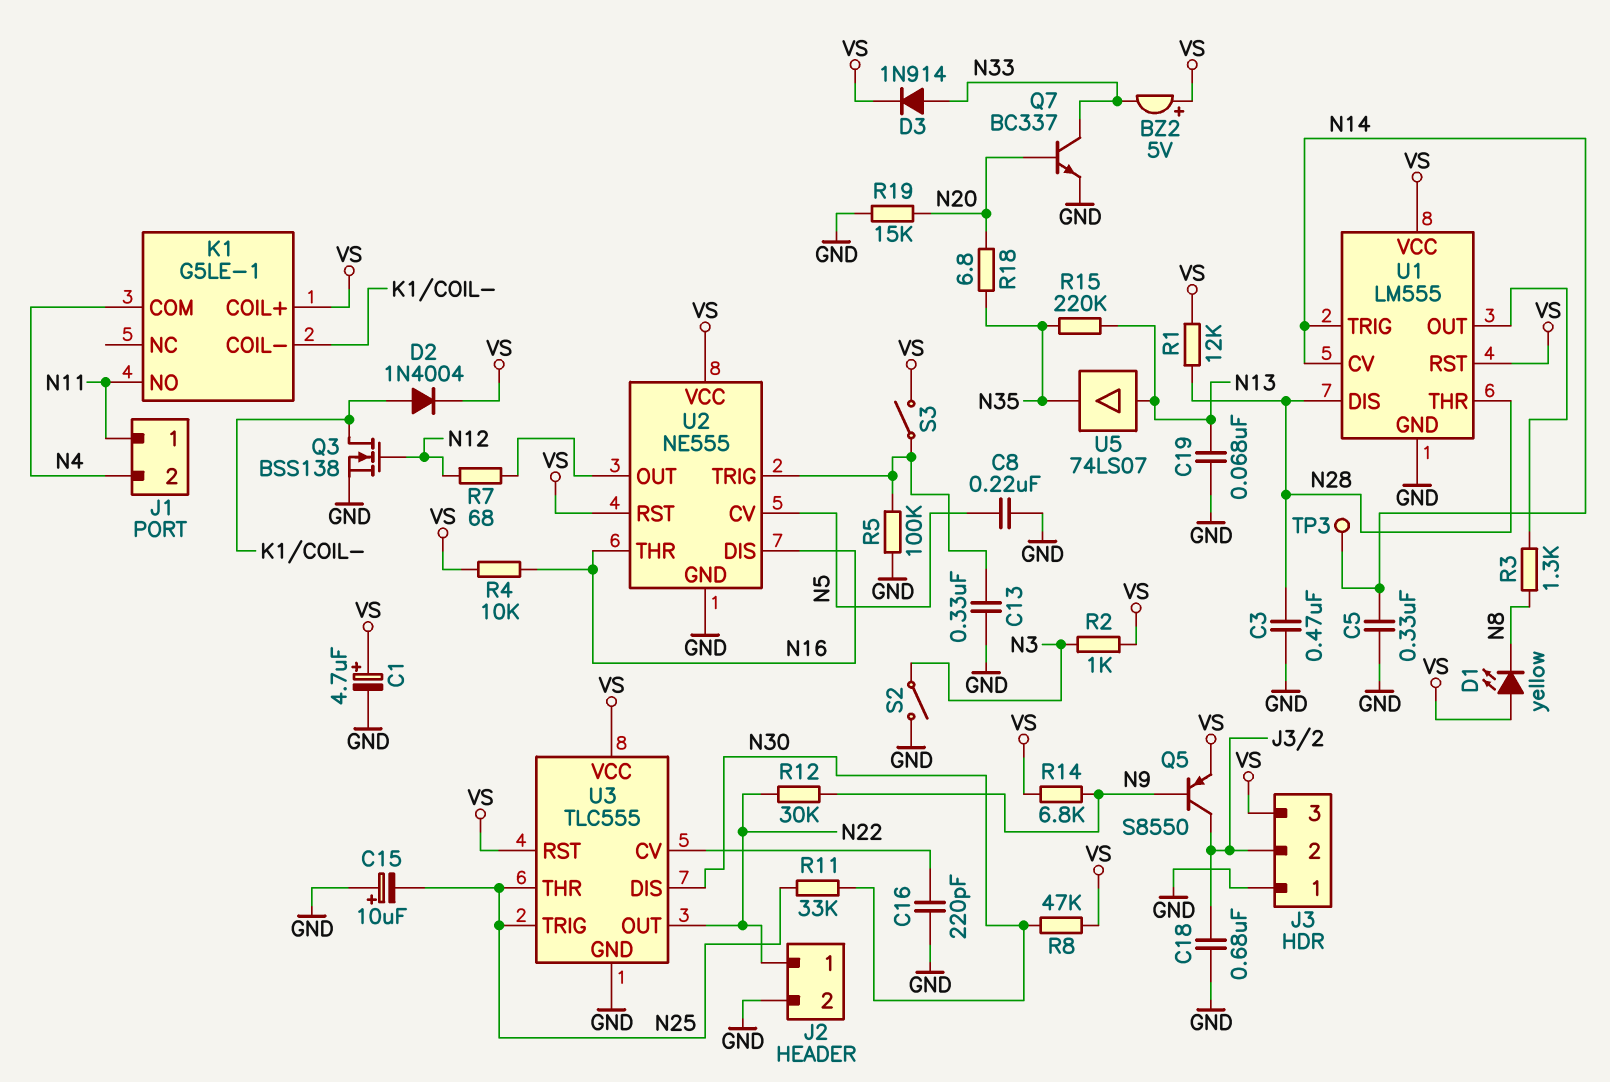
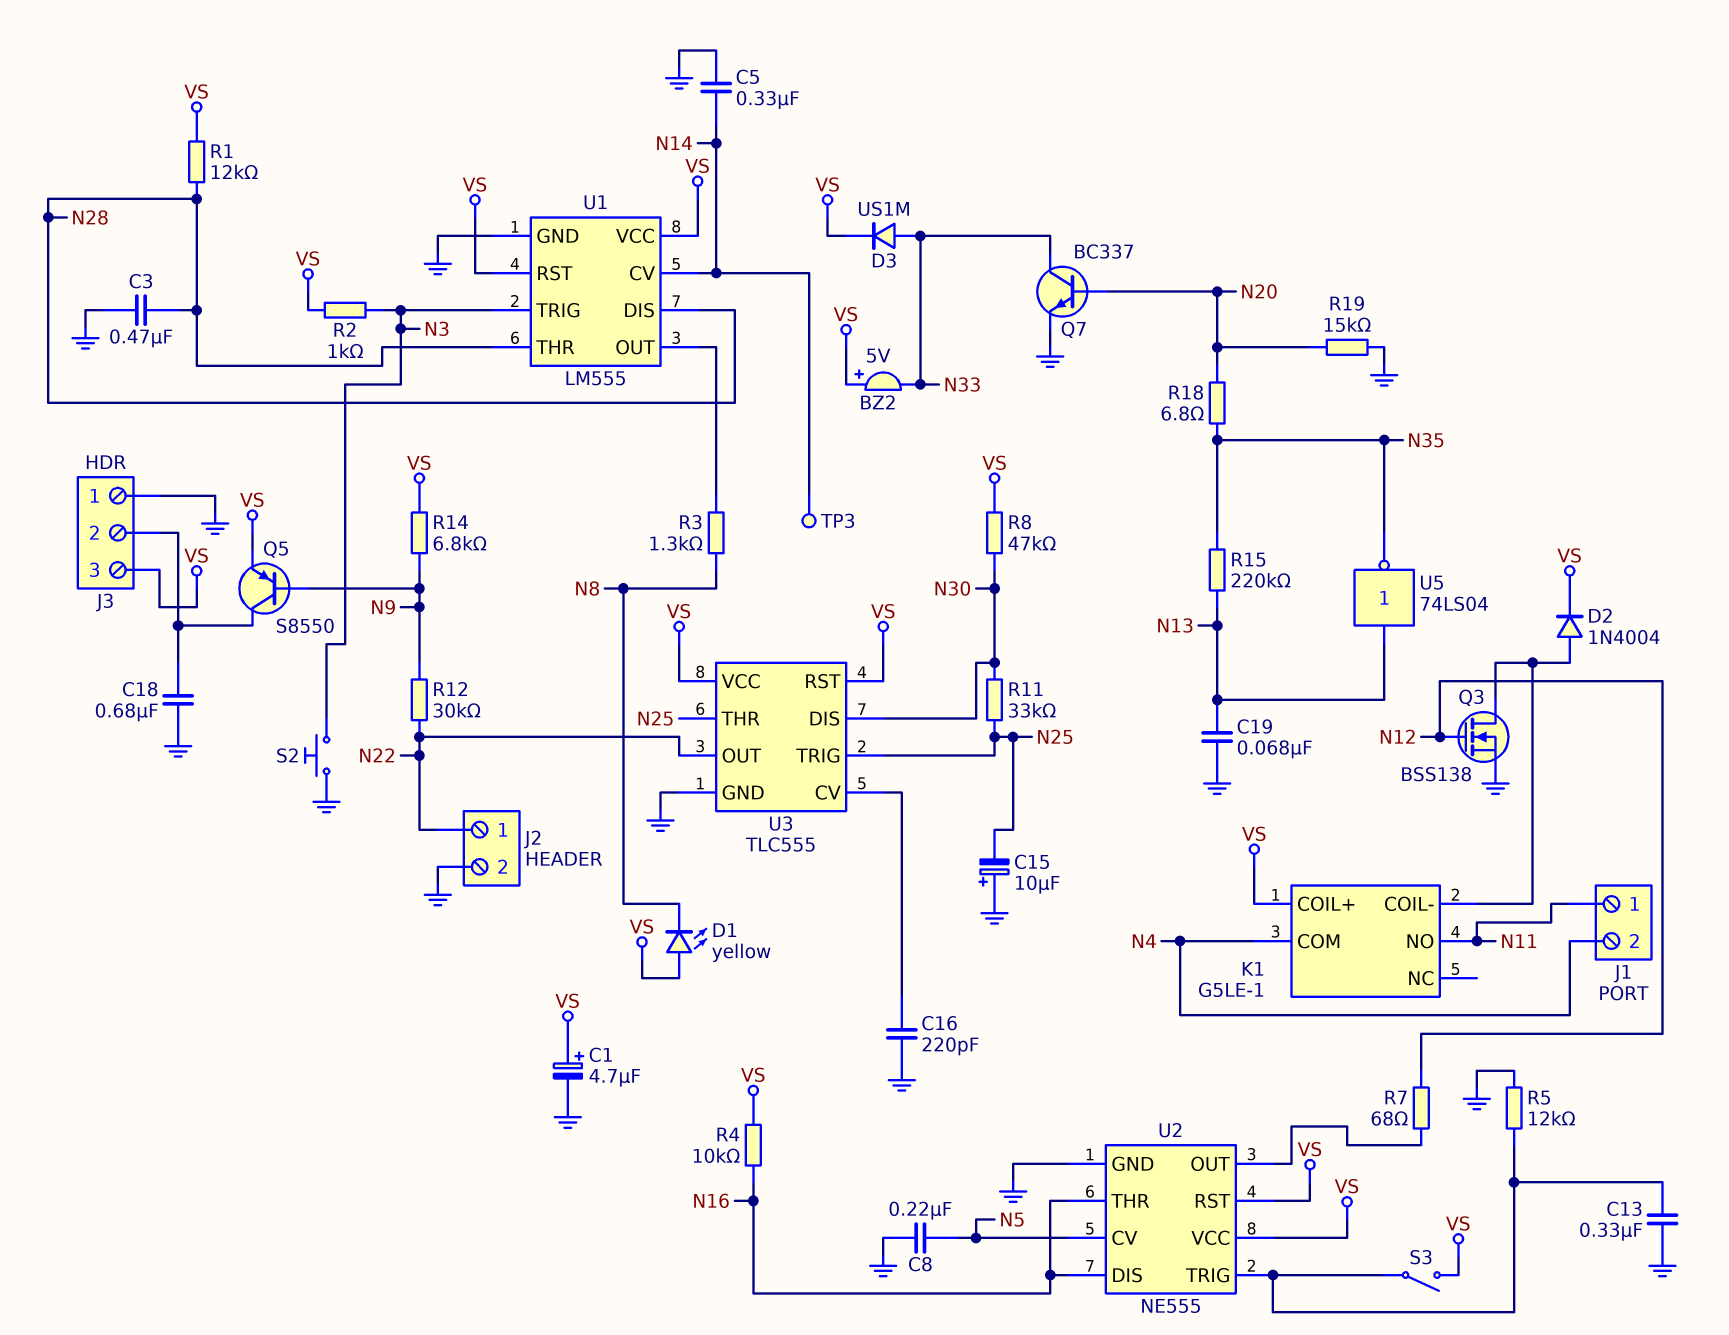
D3: diode 1N914 (A N33, K VS) -> diode US1M (A N33, K VS)
R5: 100k (GND, U2/TRIG) -> 12k (GND, U2/TRIG)
S2: switch (GND, N3) -> button (GND, N3)
U1 pin TRIG: N14 -> N3
U5: buffer 74LS07 (in N13, out N35) -> NOT 74LS04 (in N13, out N35)

